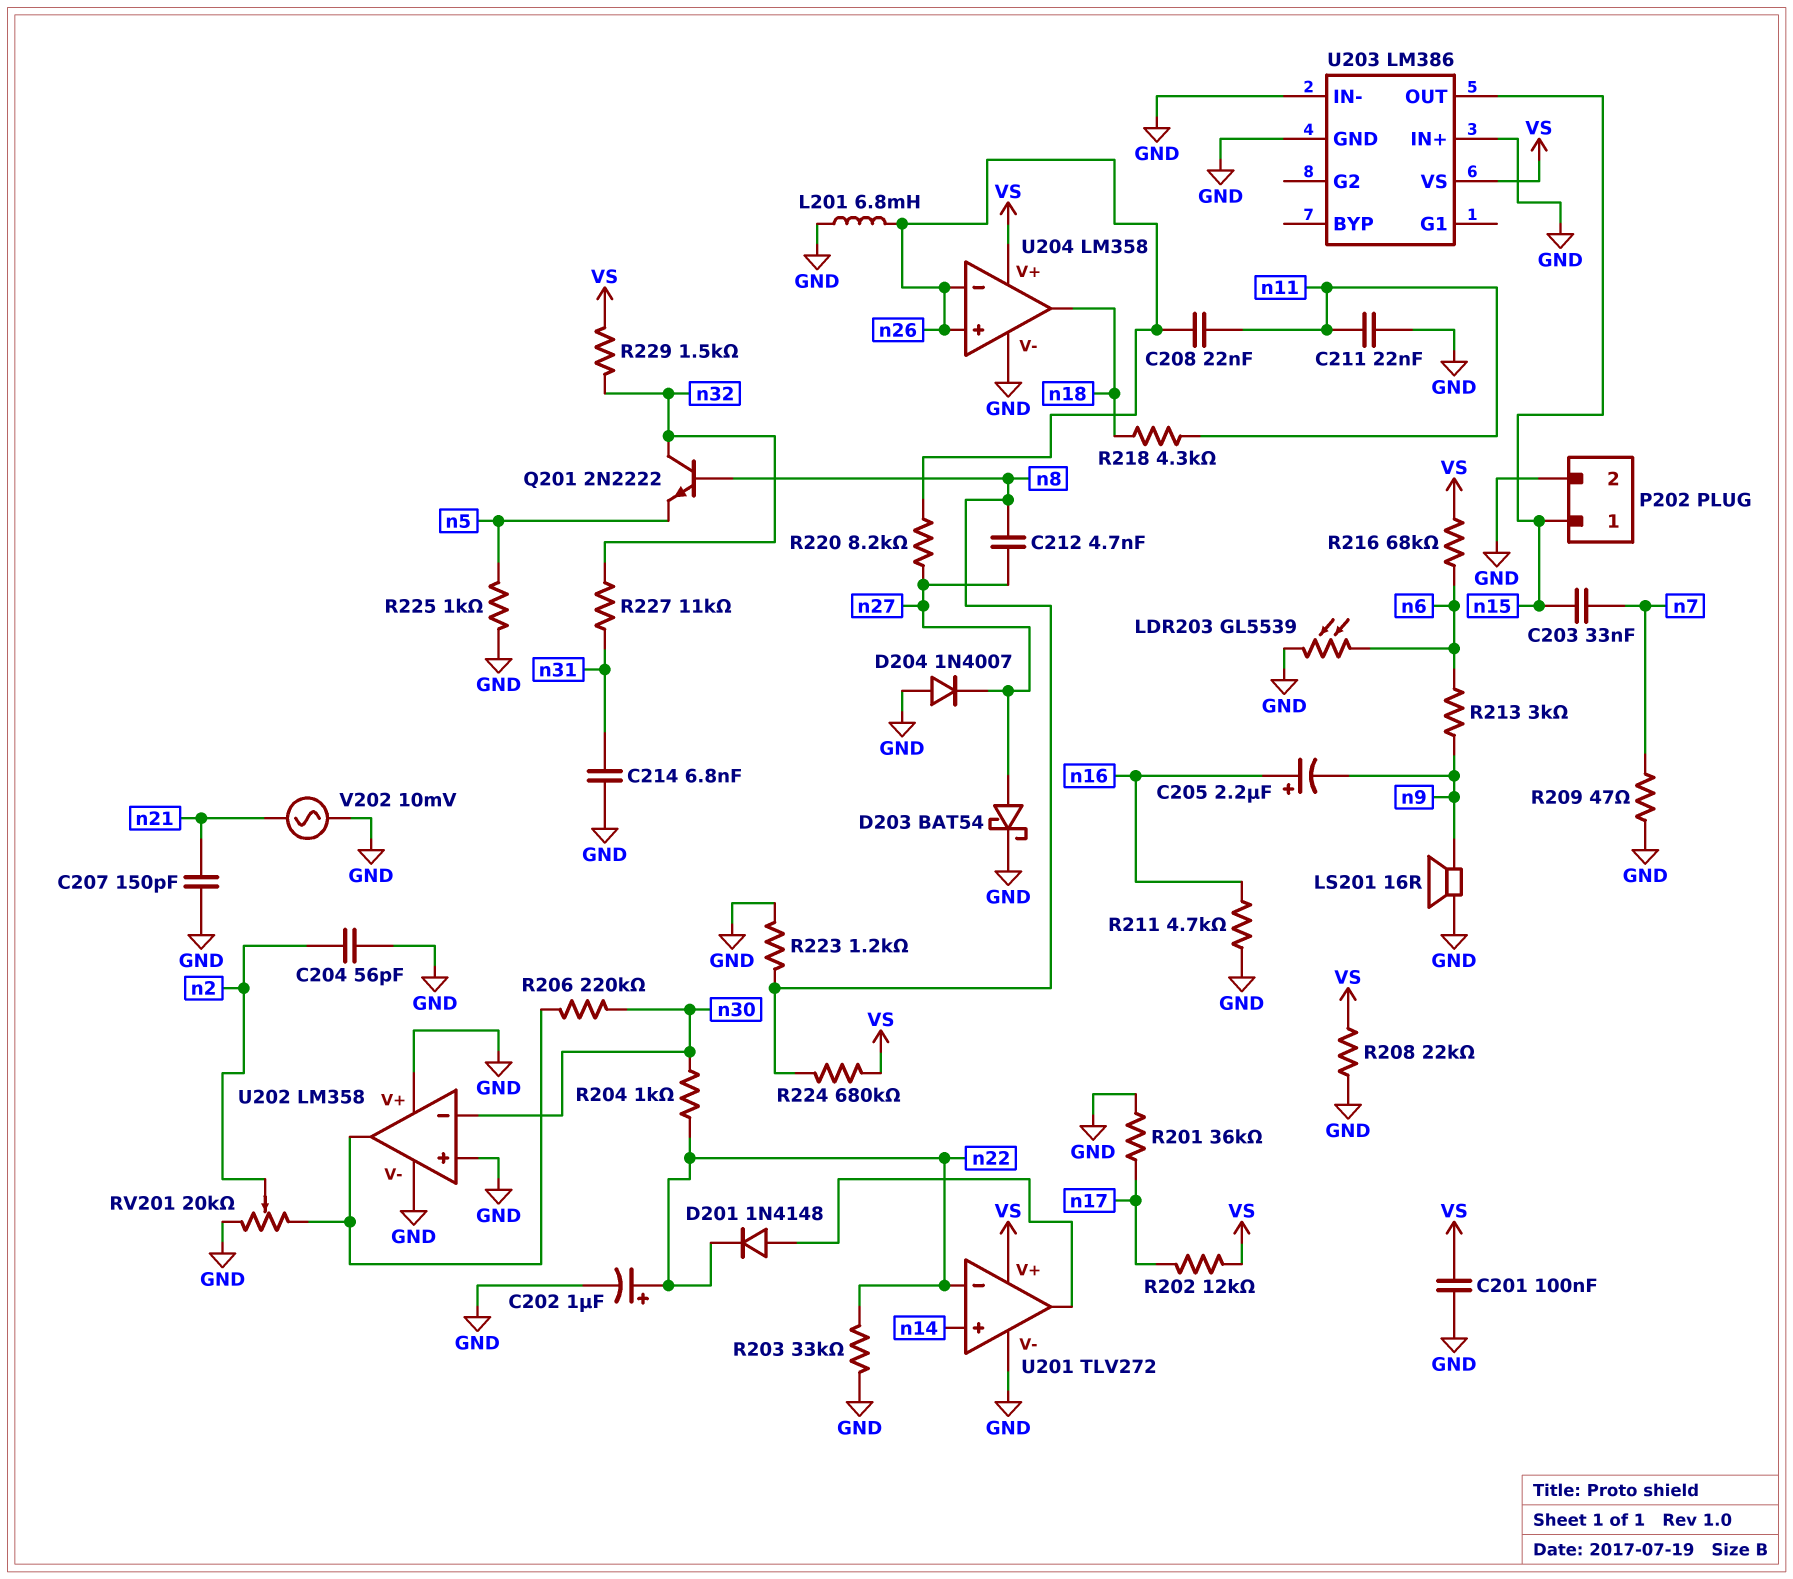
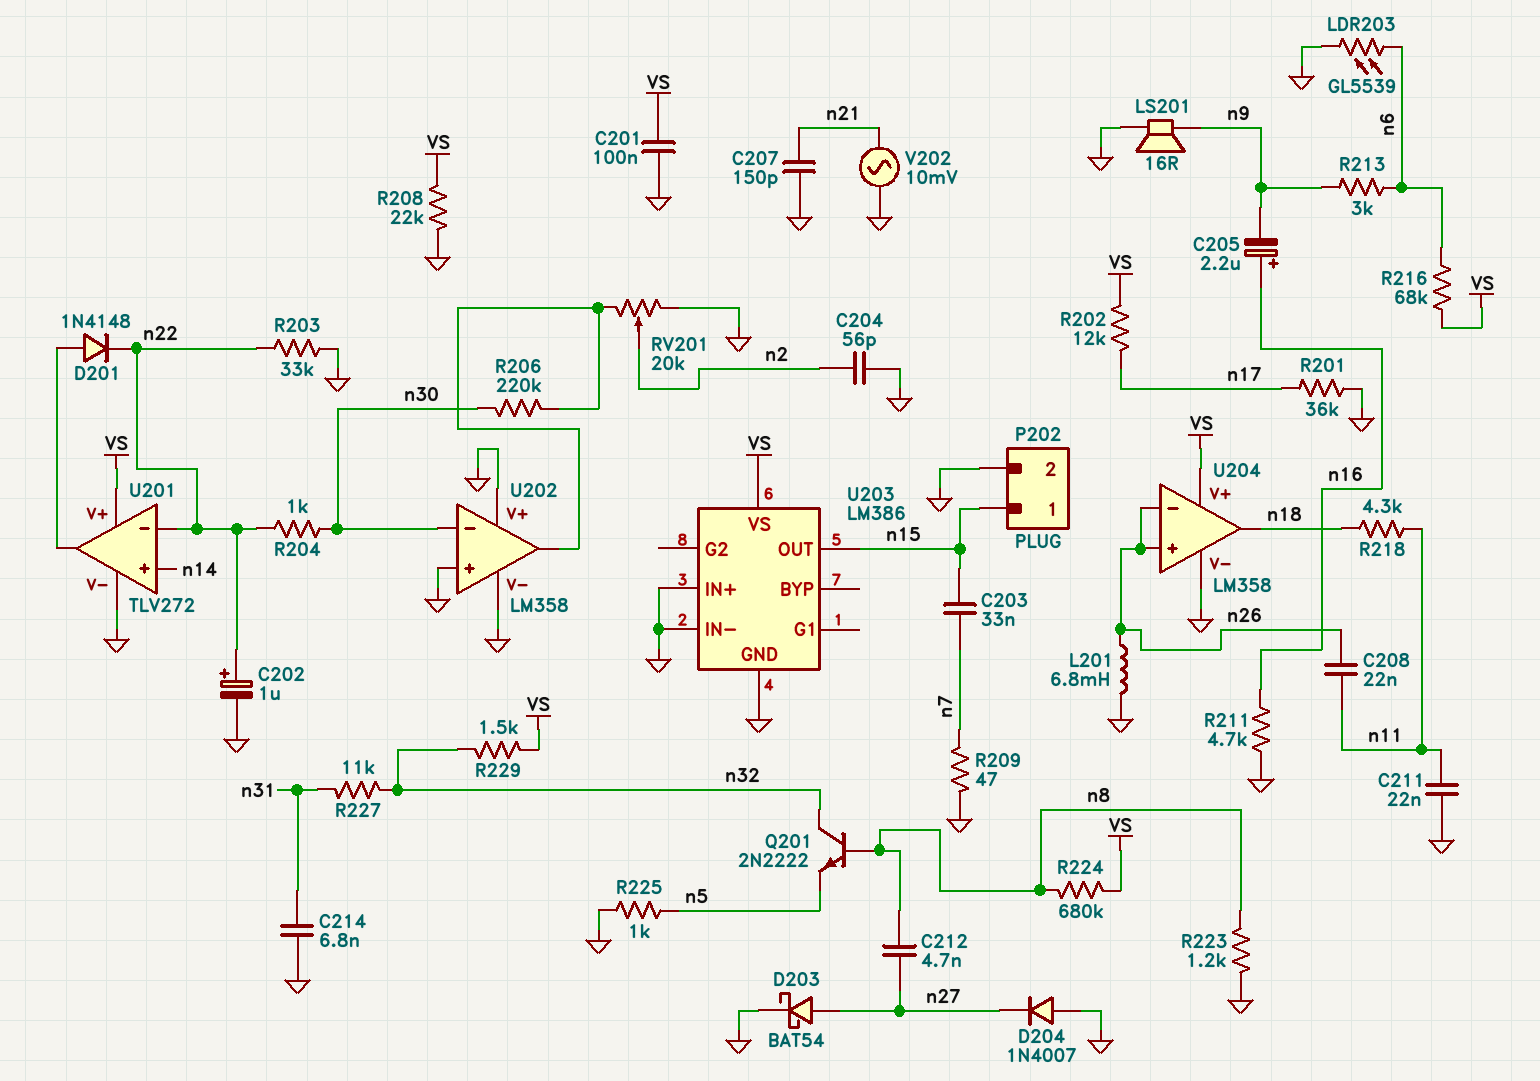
R220: 8.2k (n26, n27) -> none

